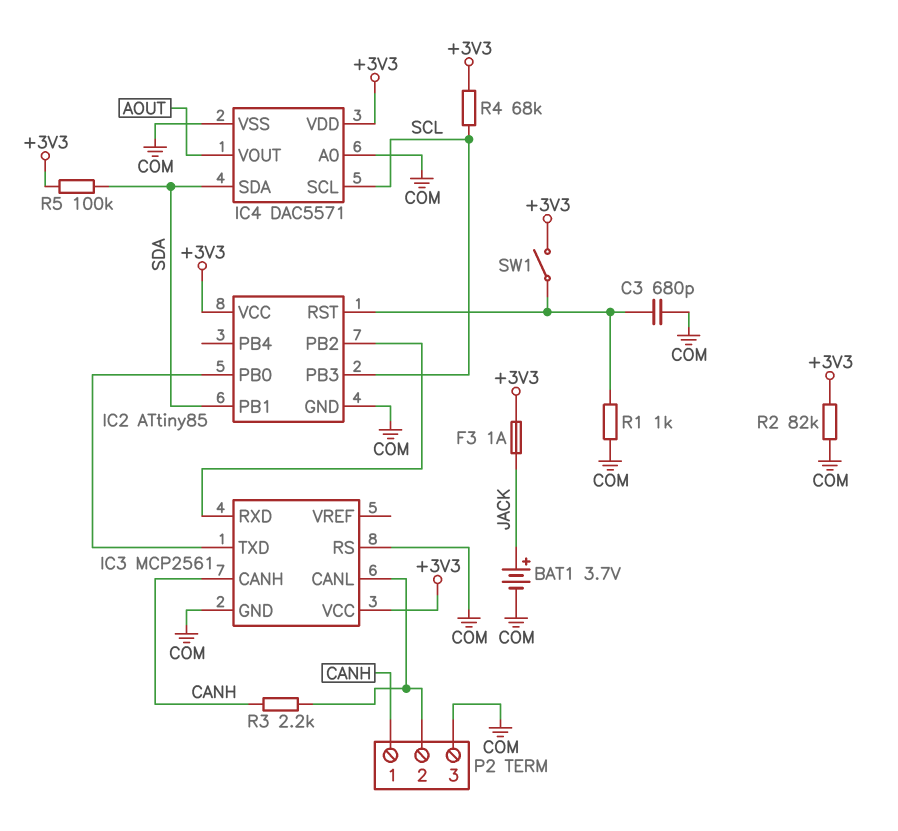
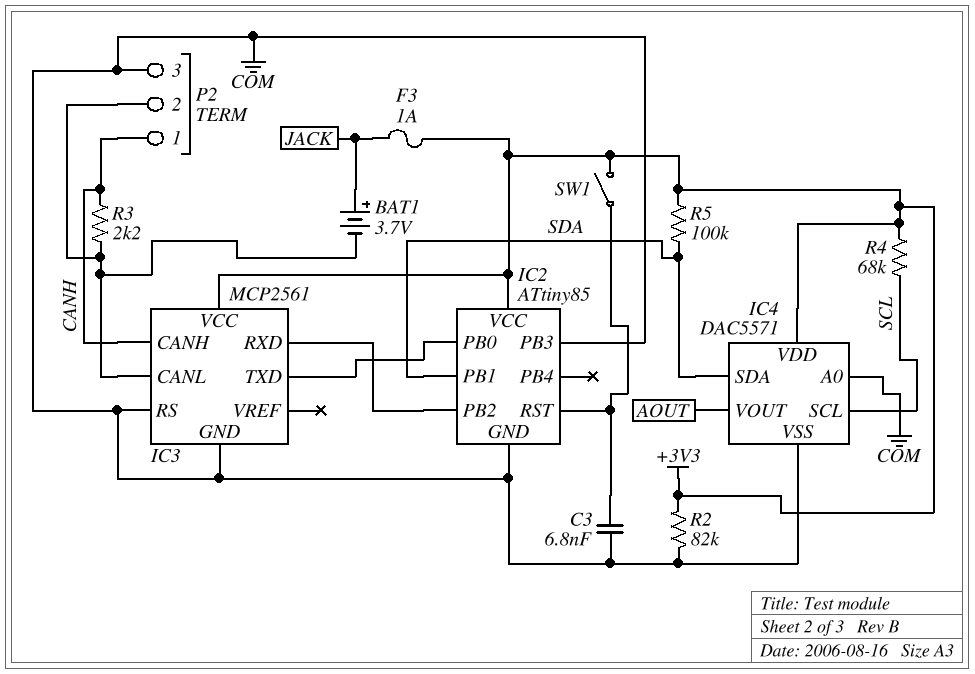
BAT1: 3.7V (plus JACK, minus COM) -> 3.7V (plus JACK, minus IC3/CANL)
C3: 680pF (COM, IC2/RST) -> 6.8nF (COM, IC2/RST)
IC2 pin PB3: SCL -> COM
R1: 1k (COM, IC2/RST) -> none

